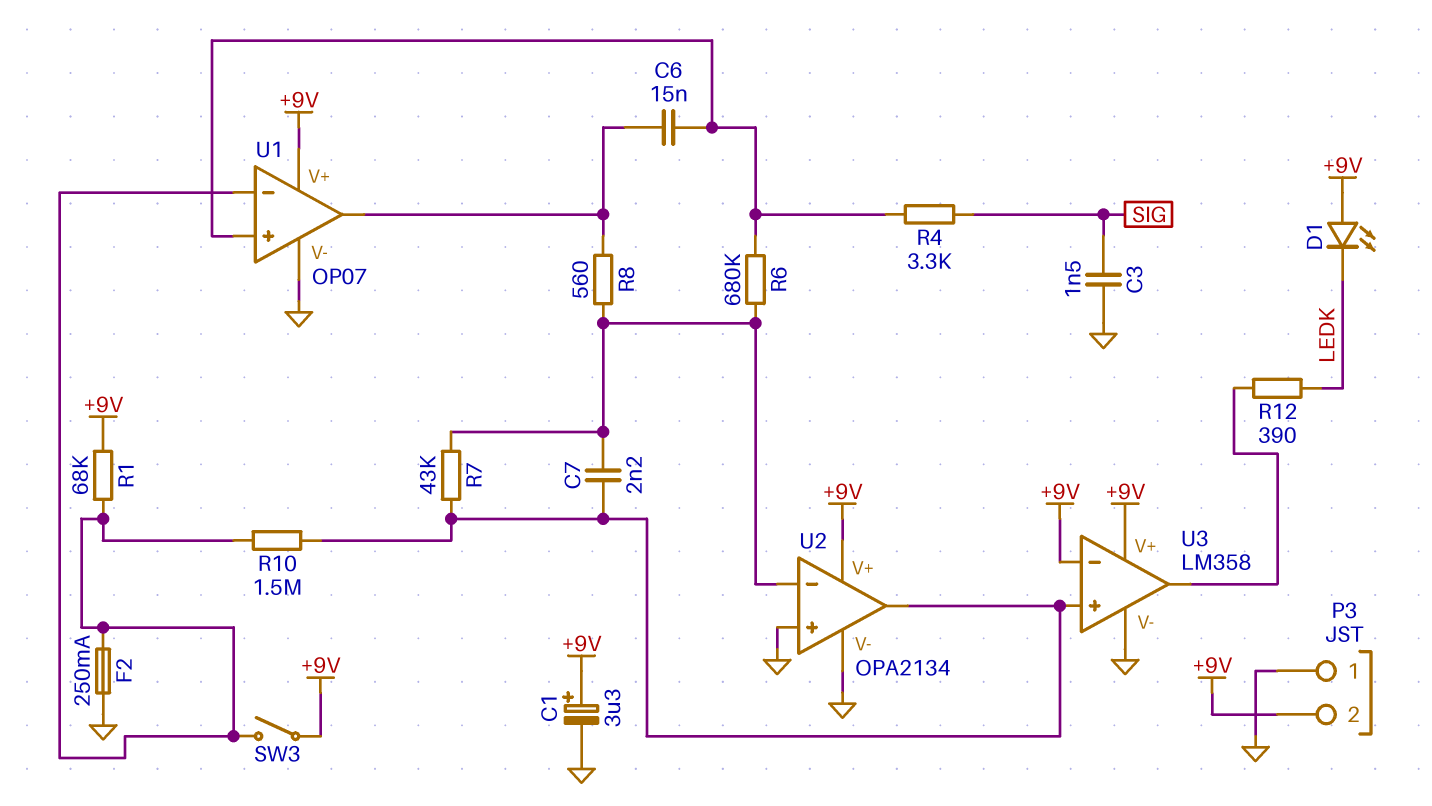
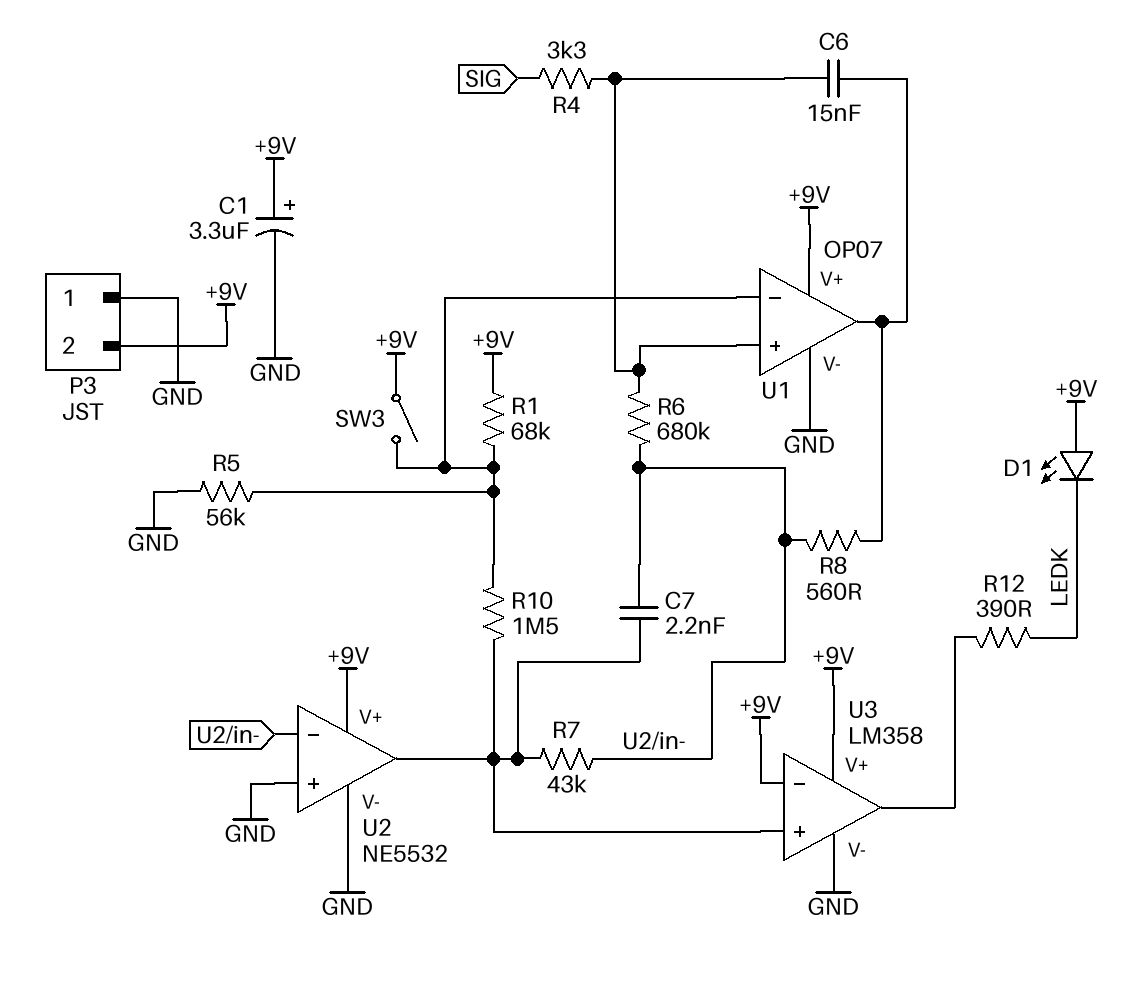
C3: 1.5nF (GND, SIG) -> none
F2: 250mA (GND, U1/in-) -> none
R5: none -> 56k (GND, U1/in-)
U2: OPA2134 -> NE5532

